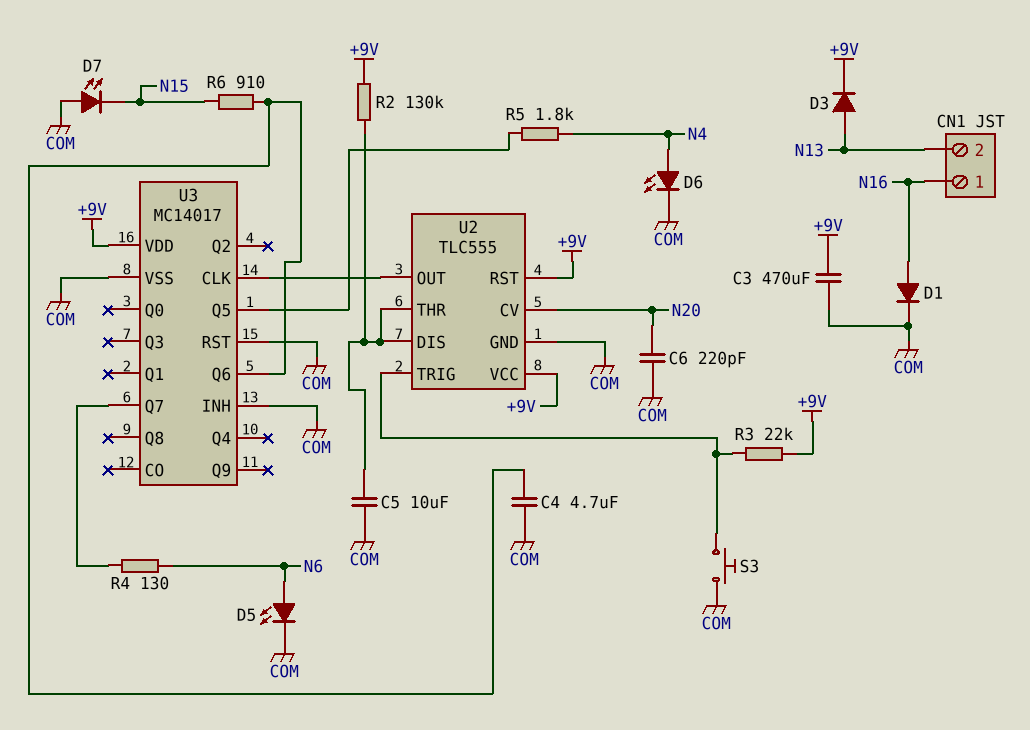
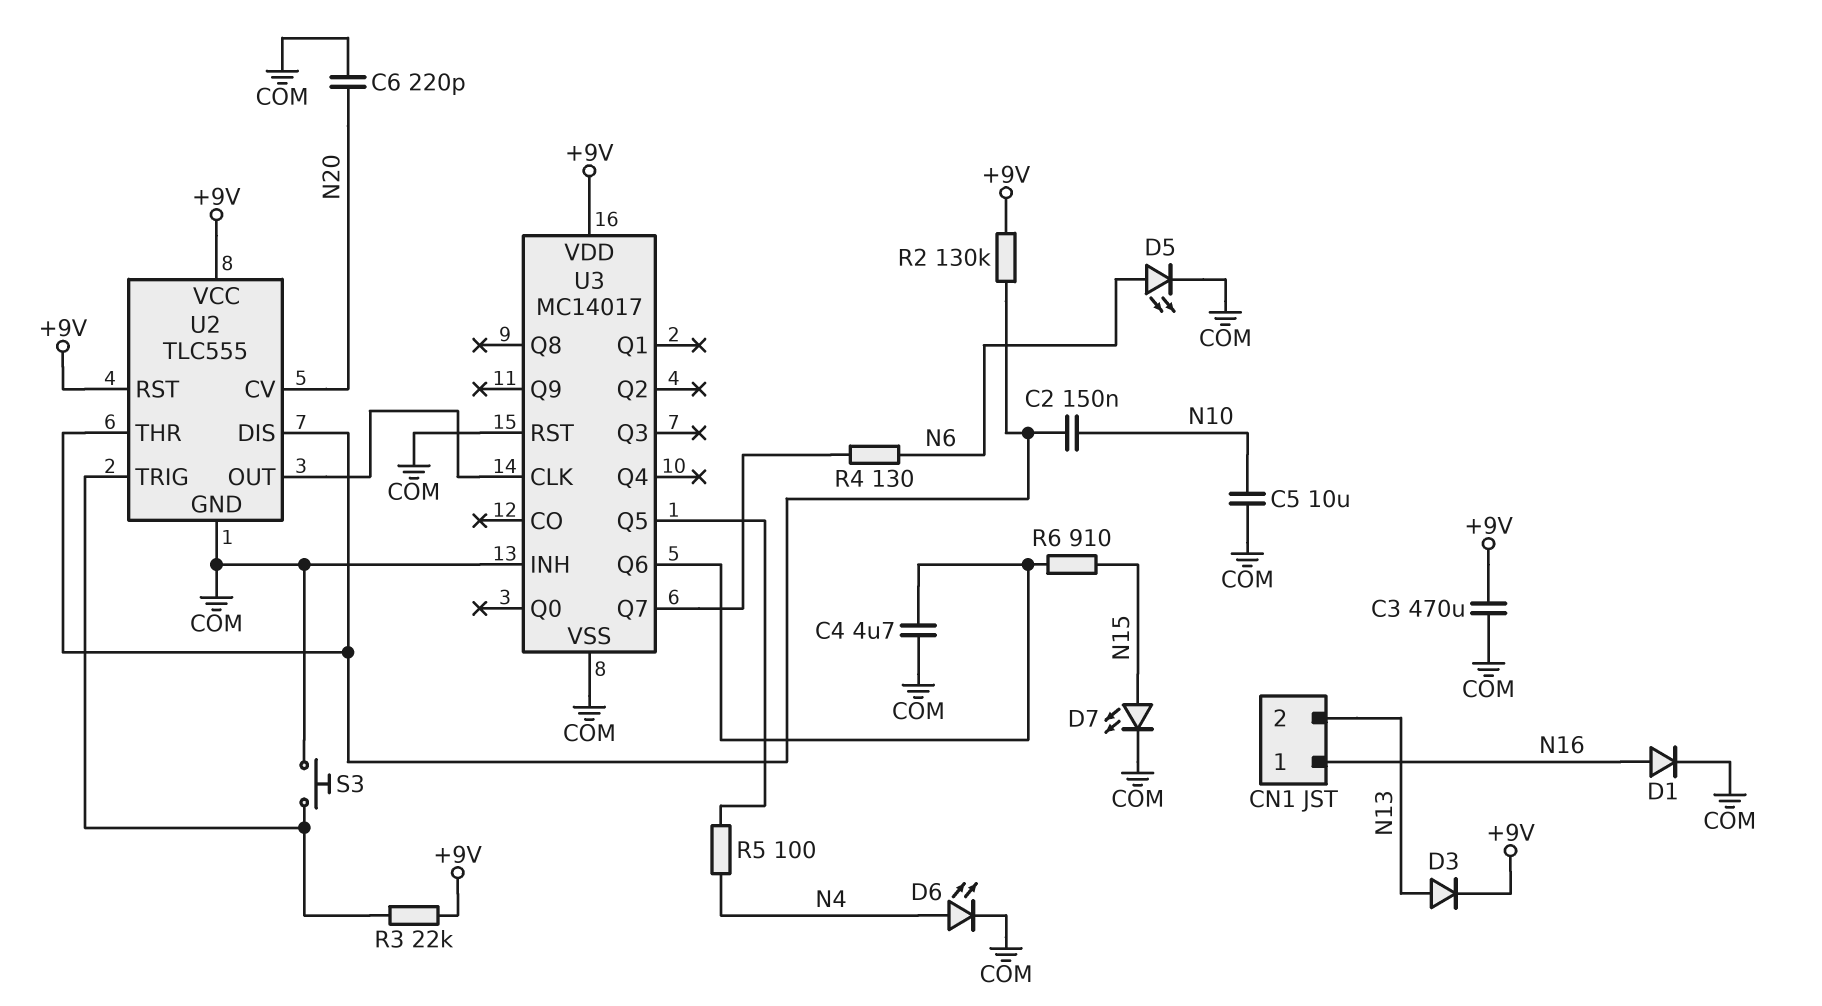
C2: none -> 150nF (N10, U2/DIS)
C5: 10uF (COM, U2/DIS) -> 10uF (COM, N10)
D7: LED (A COM, K N15) -> LED (A N15, K COM)
R5: 1.8k (N4, U3/Q5) -> 100 (N4, U3/Q5)

